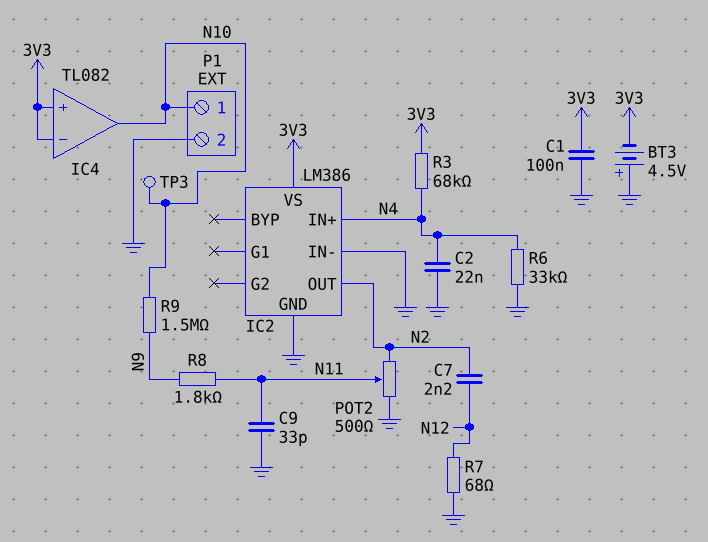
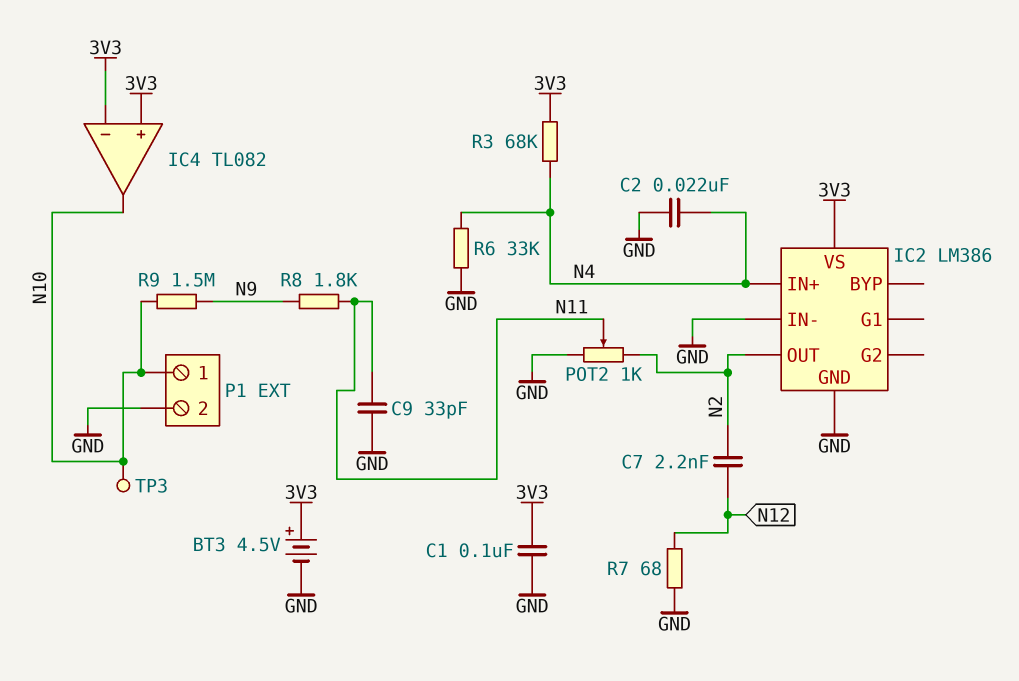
BT3: 4.5V (plus GND, minus 3V3) -> 4.5V (plus 3V3, minus GND)
POT2: 500 (GND, N2, wiper N11) -> 1k (GND, N2, wiper N11)

